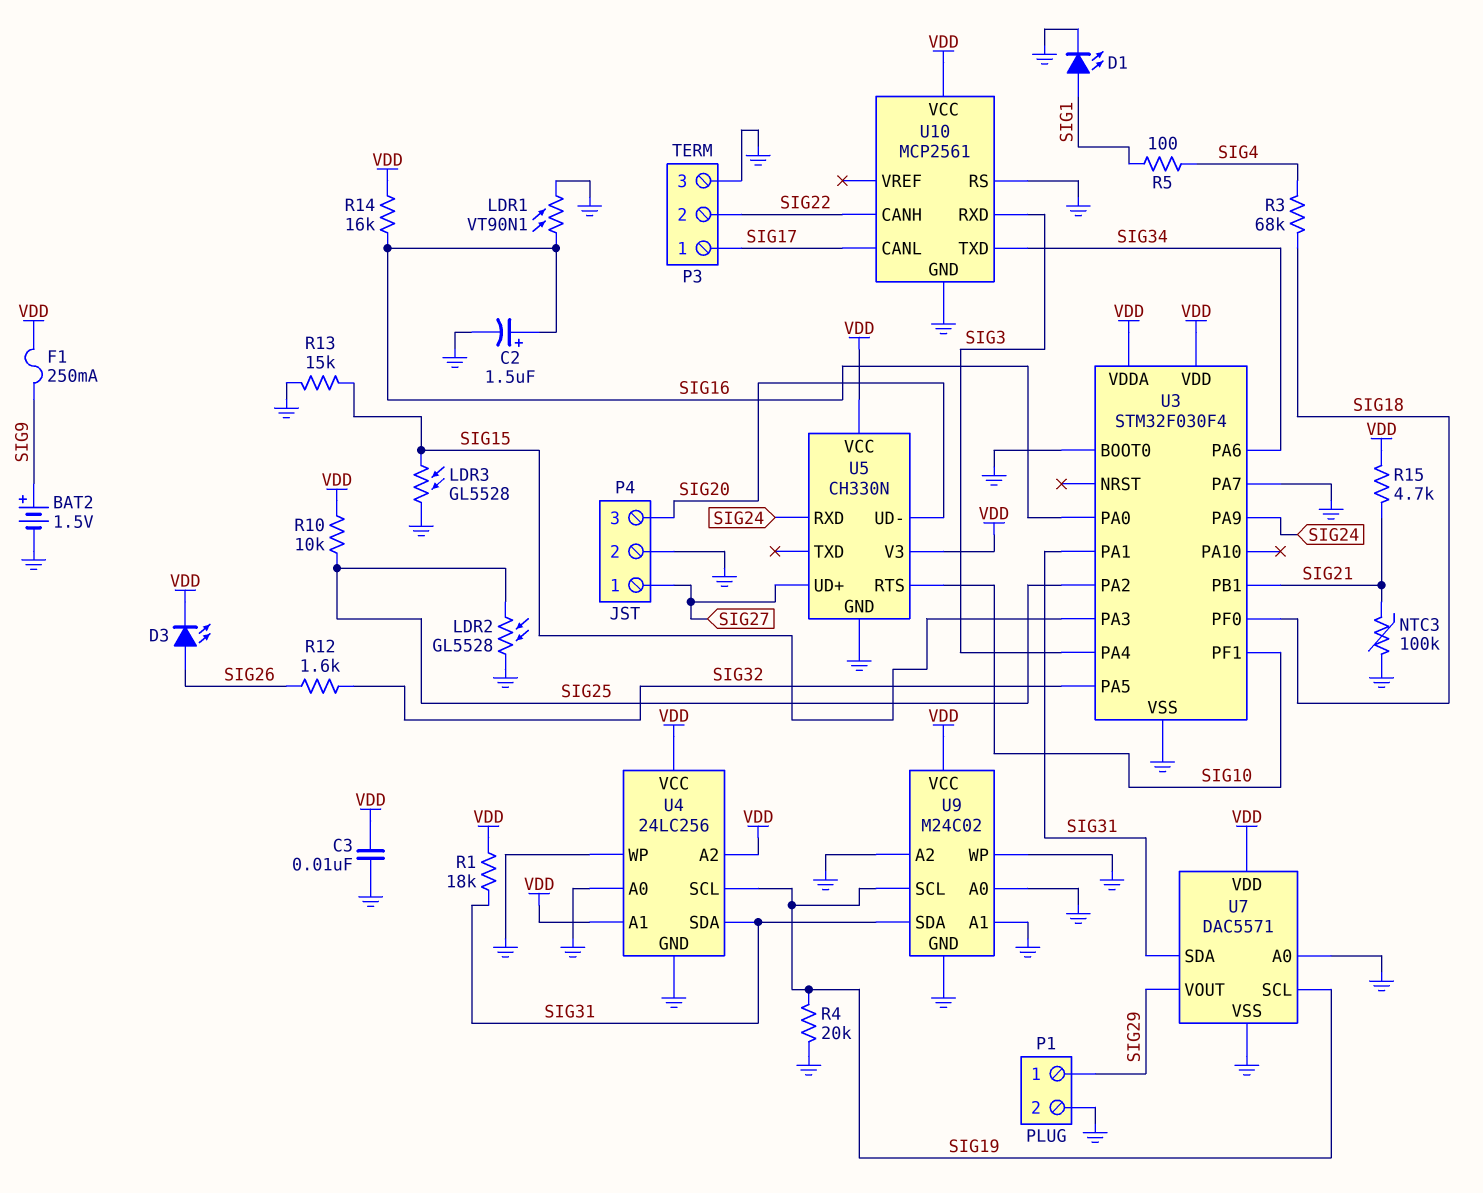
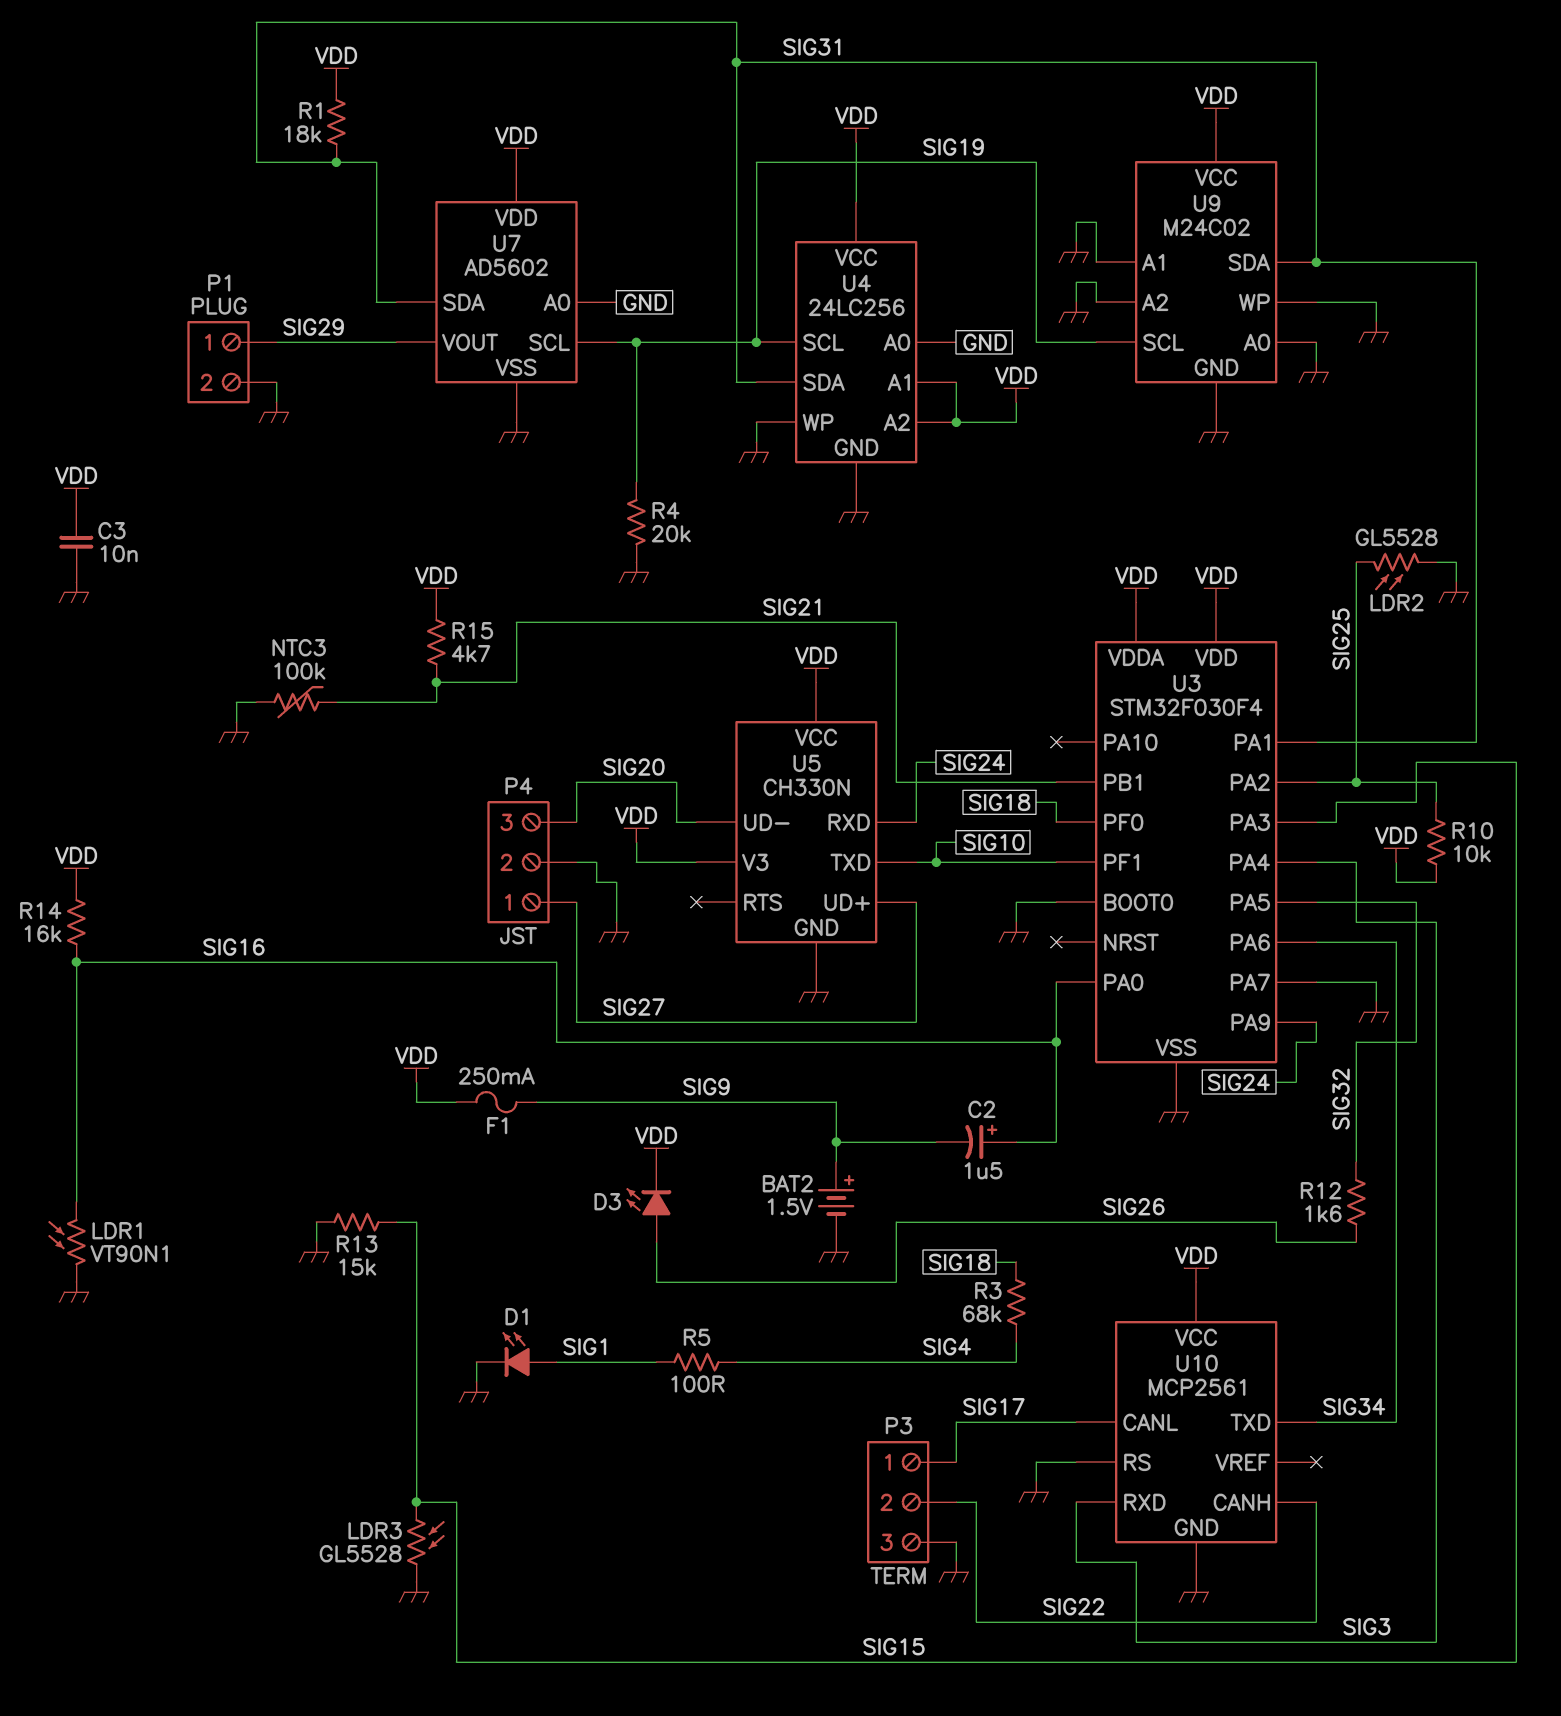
C2: 1.5uF (plus SIG16, minus GND) -> 1.5uF (plus SIG16, minus SIG9)
U5 pin RTS: SIG10 -> none
U5 pin TXD: none -> SIG10
U7: DAC5571 -> AD5602

